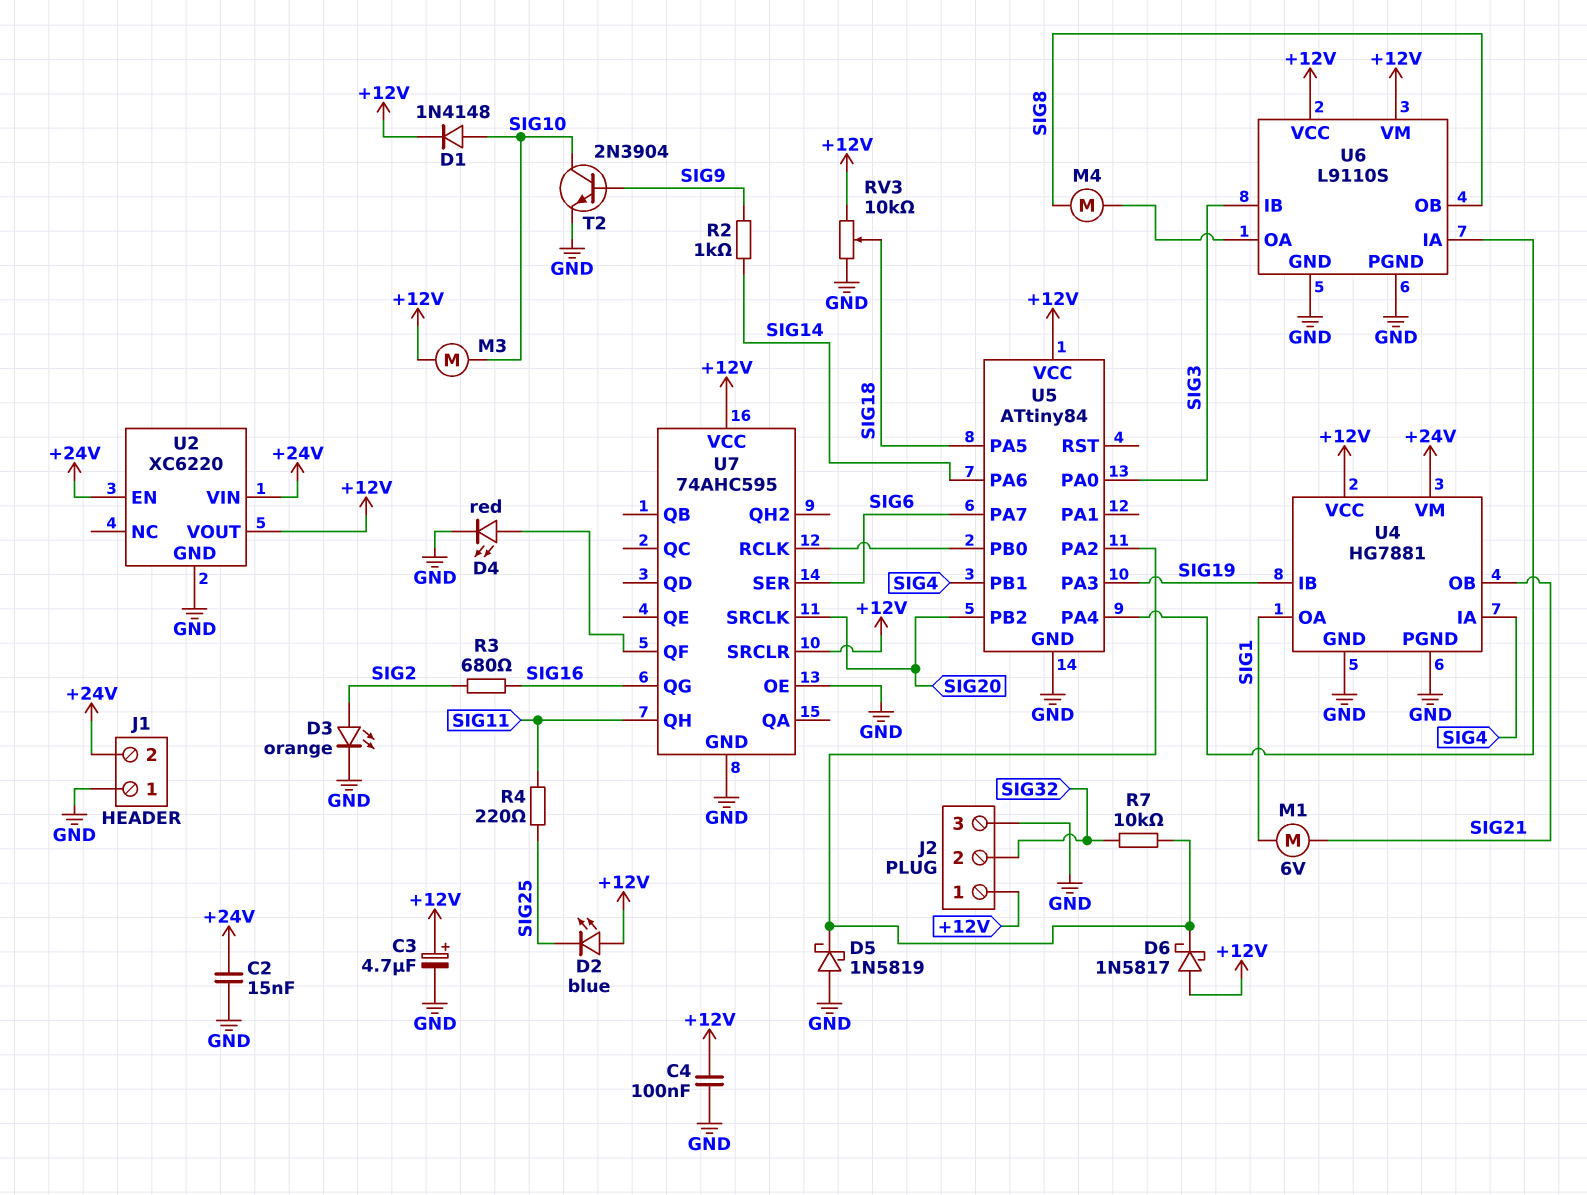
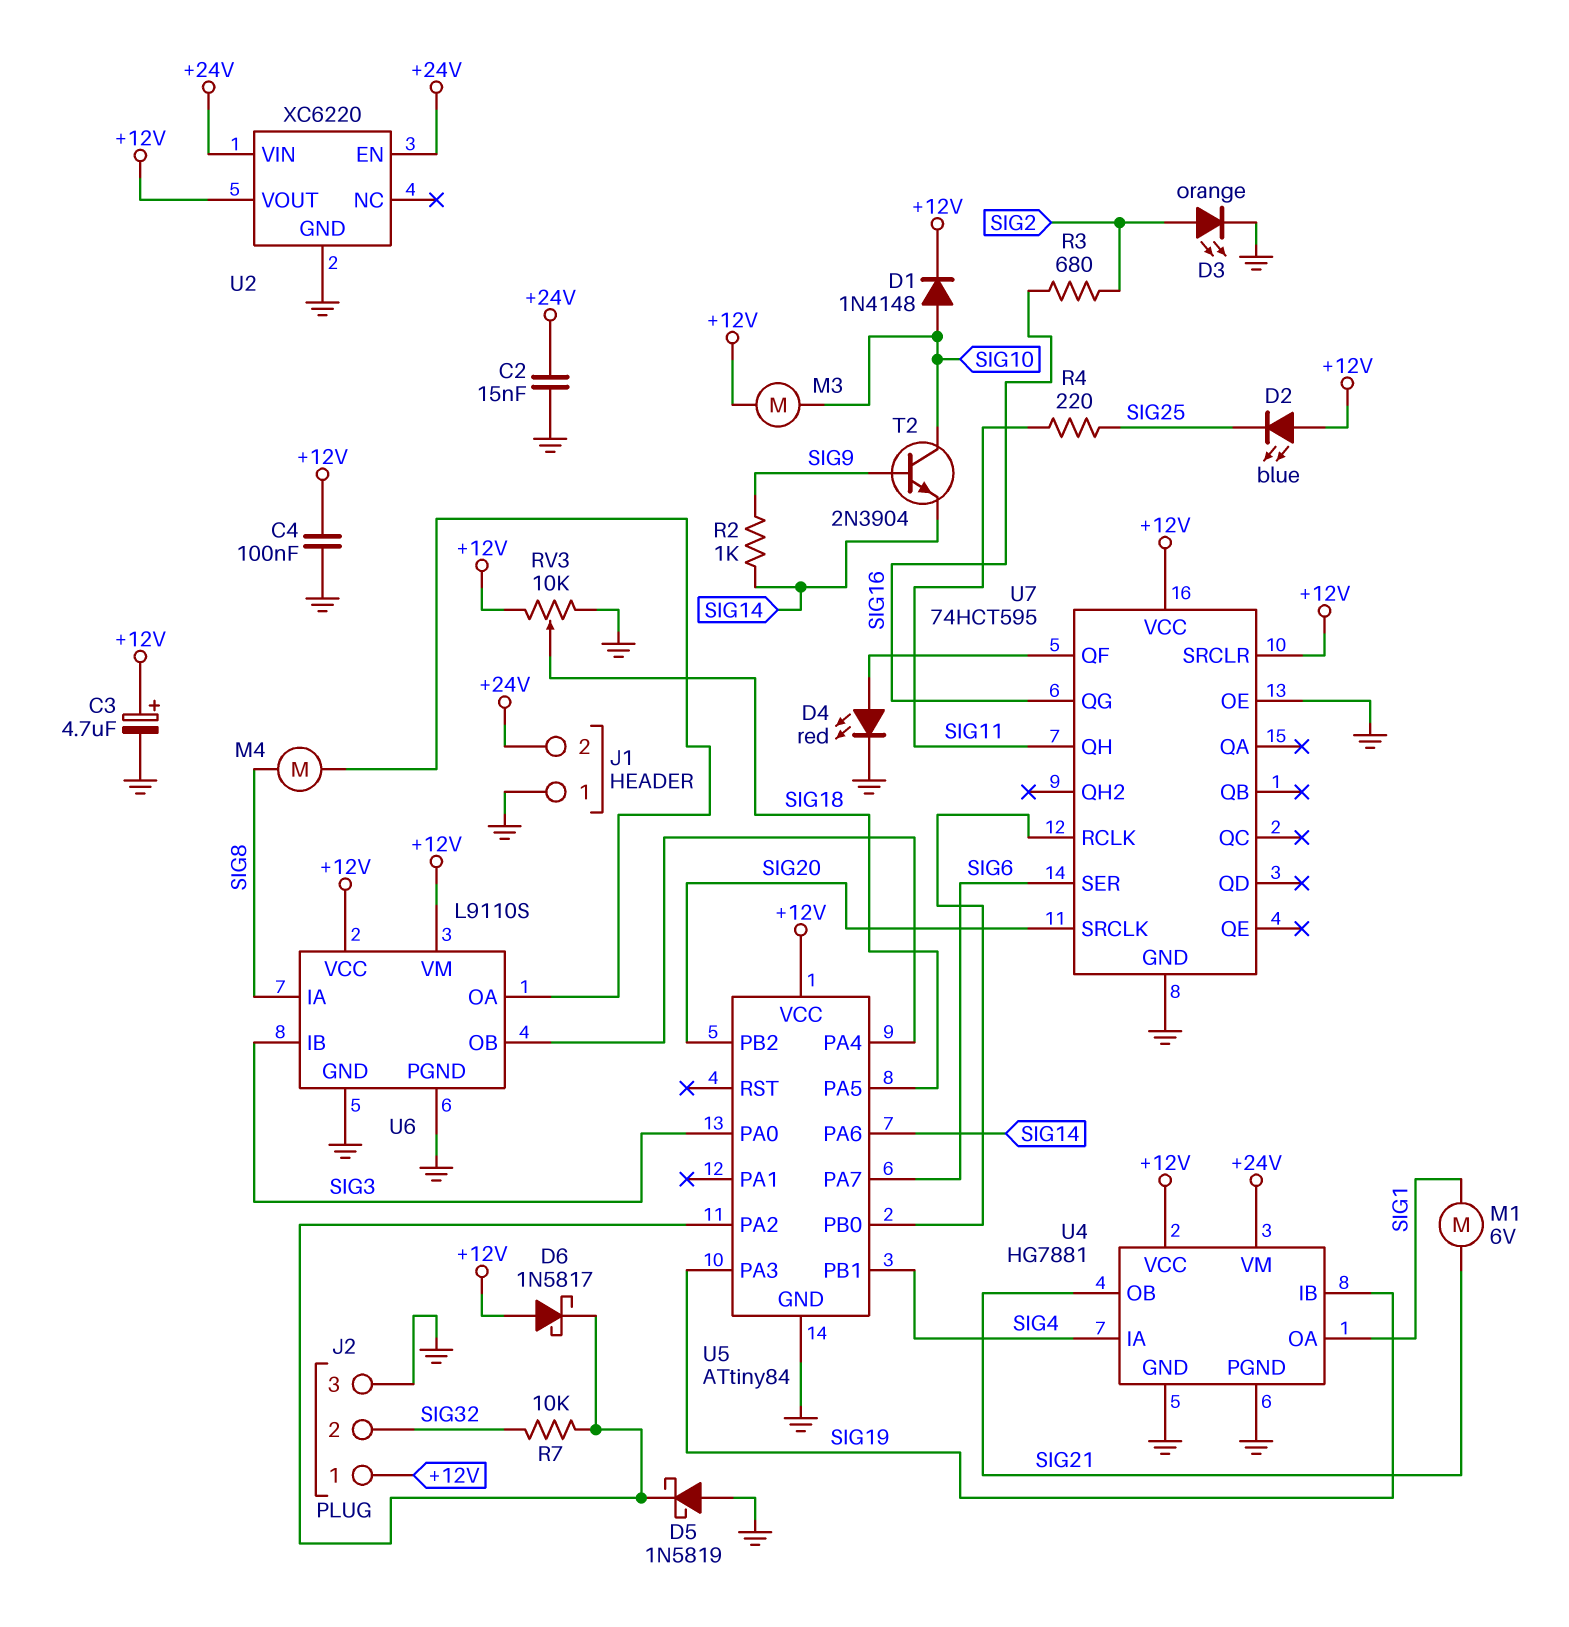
T2: NPN 2N3904 (B SIG9, C SIG10, E GND) -> NPN 2N3904 (B SIG9, C SIG10, E SIG14)
U6 pin IA: U5/PA4 -> SIG8
U6 pin OB: SIG8 -> U5/PA4
U7: 74AHC595 -> 74HCT595

